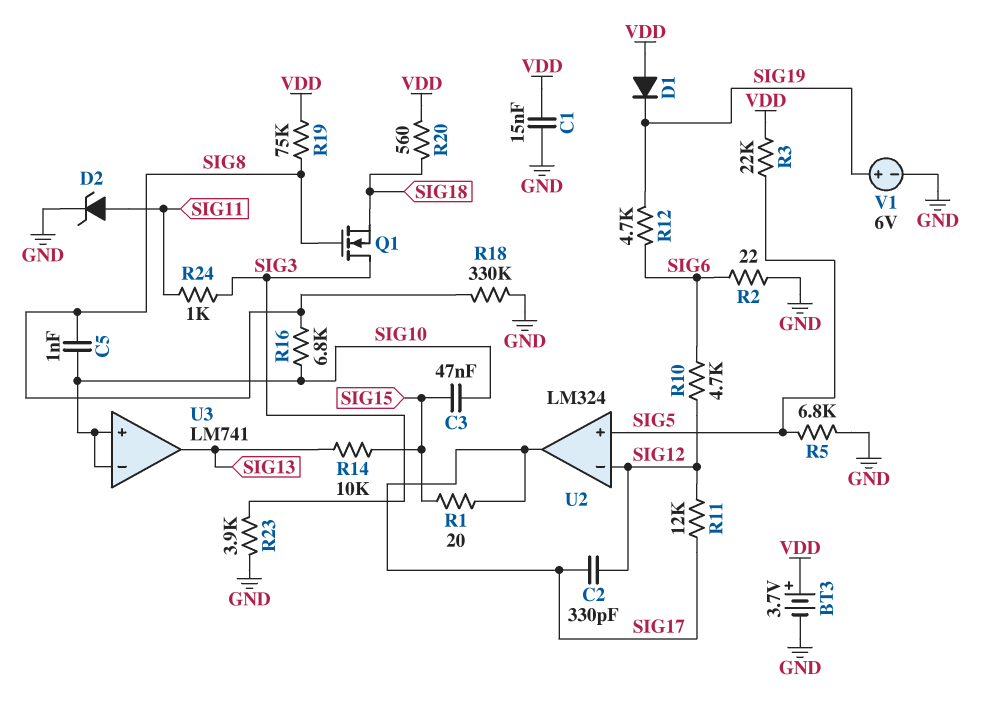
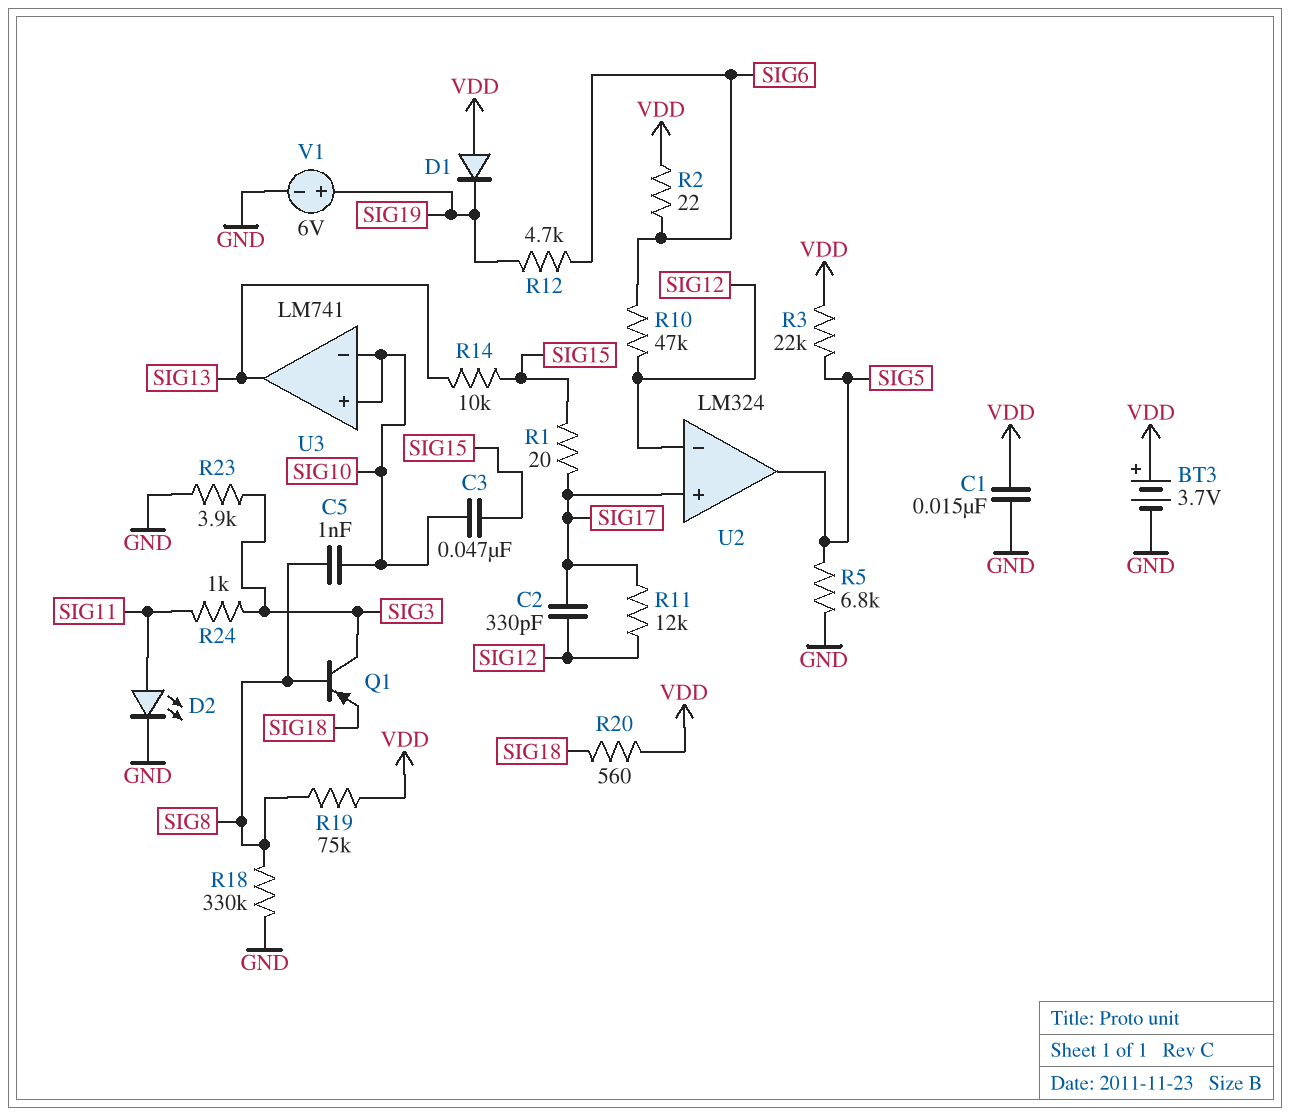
D2: zener (A SIG11, K GND) -> LED (A SIG11, K GND)
Q1: NMOS (G SIG8, D SIG3, S SIG18) -> PNP (B SIG8, C SIG3, E SIG18)
R2: 22 (GND, SIG6) -> 22 (SIG6, VDD)
R10: 4.7k (SIG6, SIG12) -> 47k (SIG6, SIG12)
R16: 6.8k (SIG8, SIG10) -> none
U2 pin in+: SIG5 -> SIG17
U2 pin out: SIG17 -> SIG5

